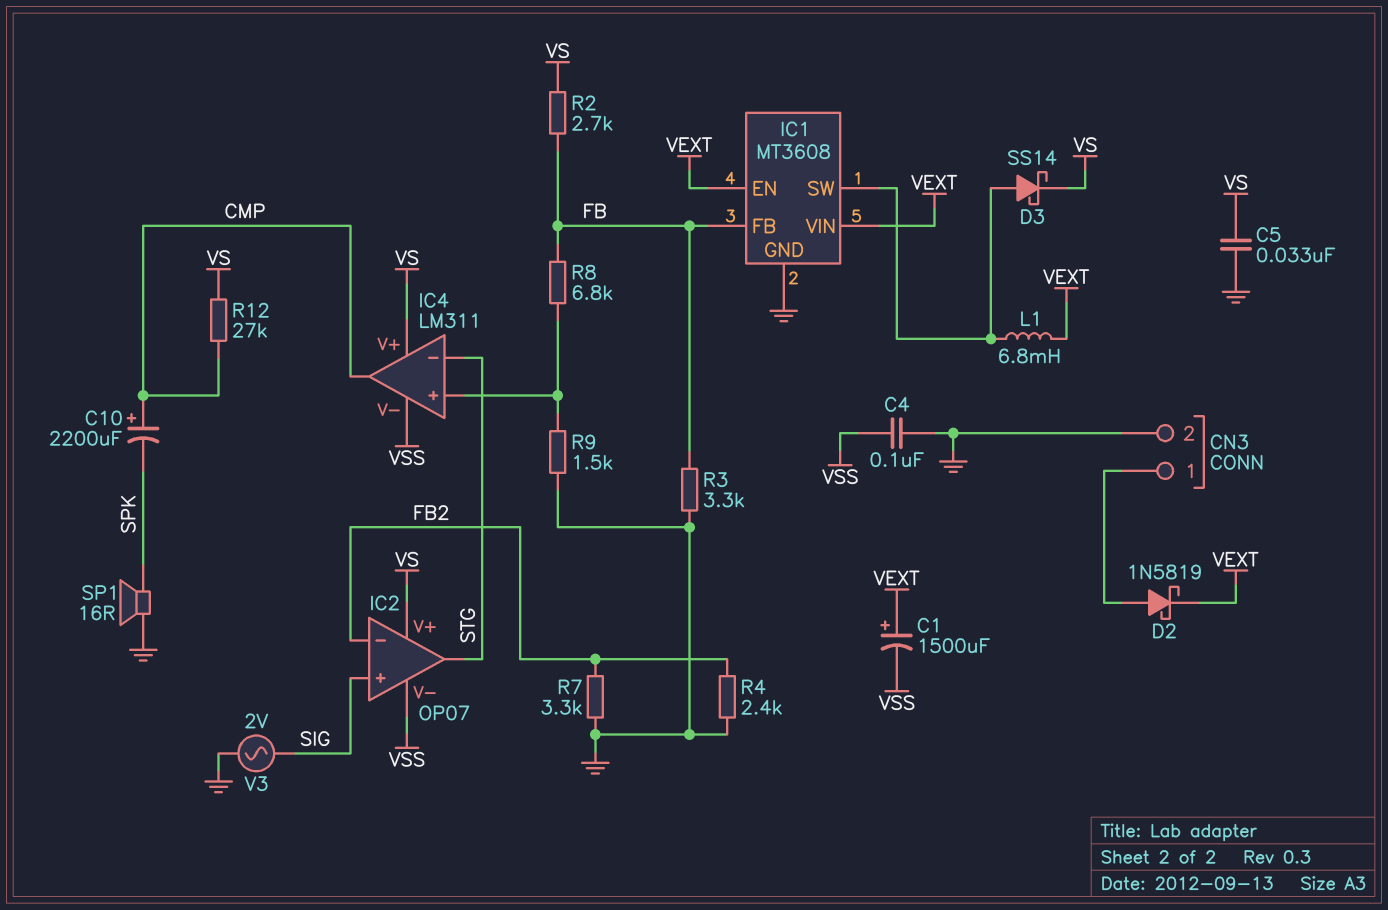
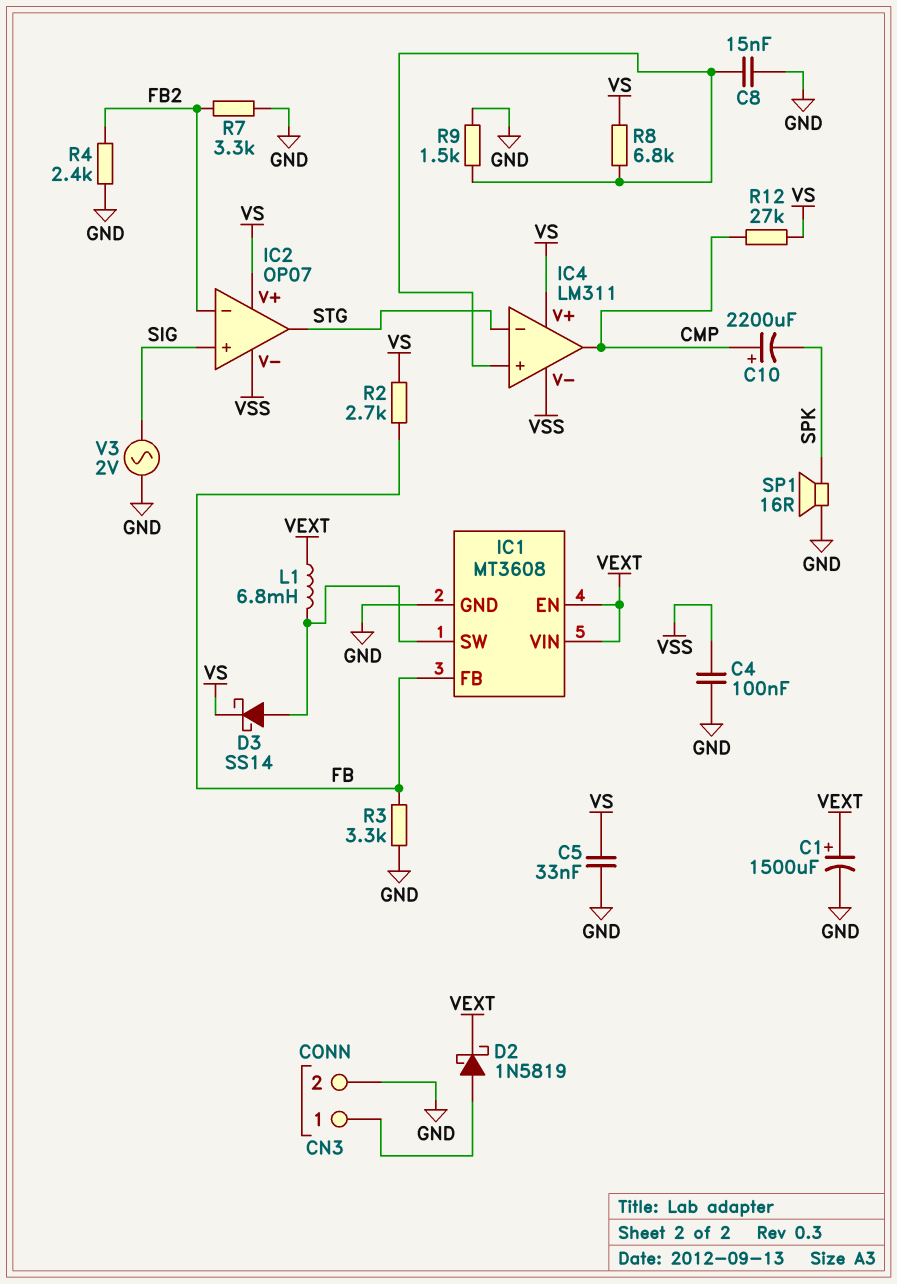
C1: 1500uF (plus VEXT, minus VSS) -> 1500uF (plus VEXT, minus GND)
C8: none -> 15nF (GND, IC4/in+)
R8: 6.8k (FB, IC4/in+) -> 6.8k (IC4/in+, VS)

